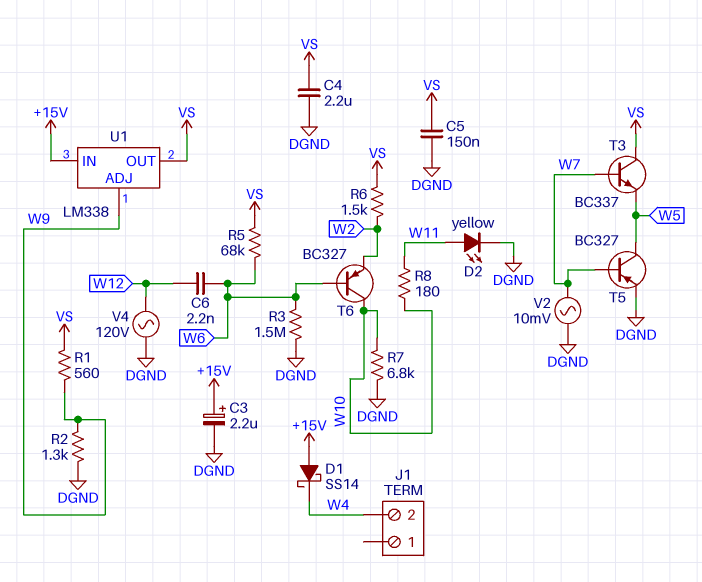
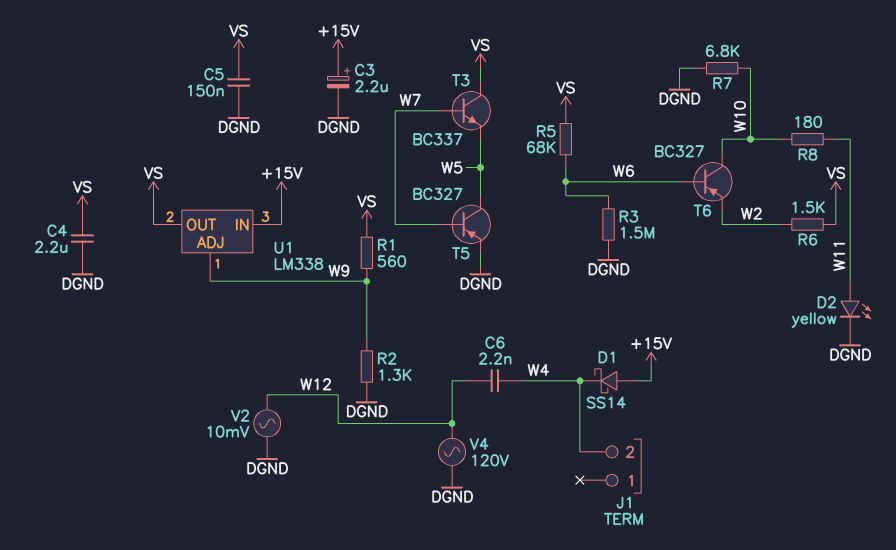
C6: 2.2nF (W6, W12) -> 2.2nF (W4, W12)
V2: AC 10mV (DGND, W7) -> AC 10mV (DGND, W12)

